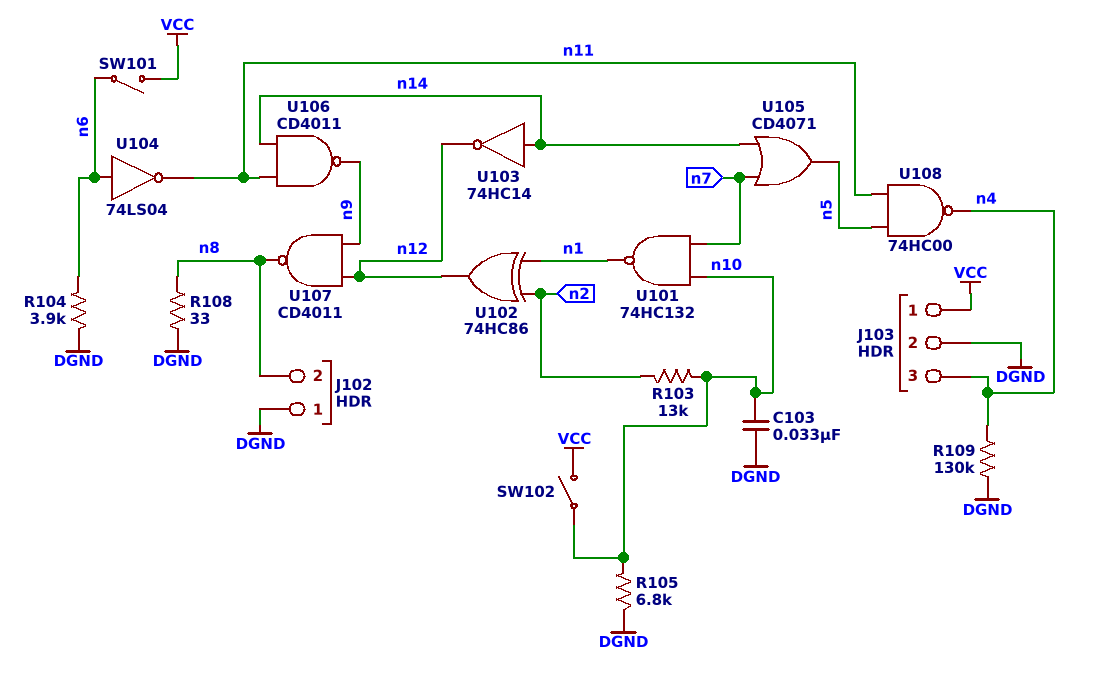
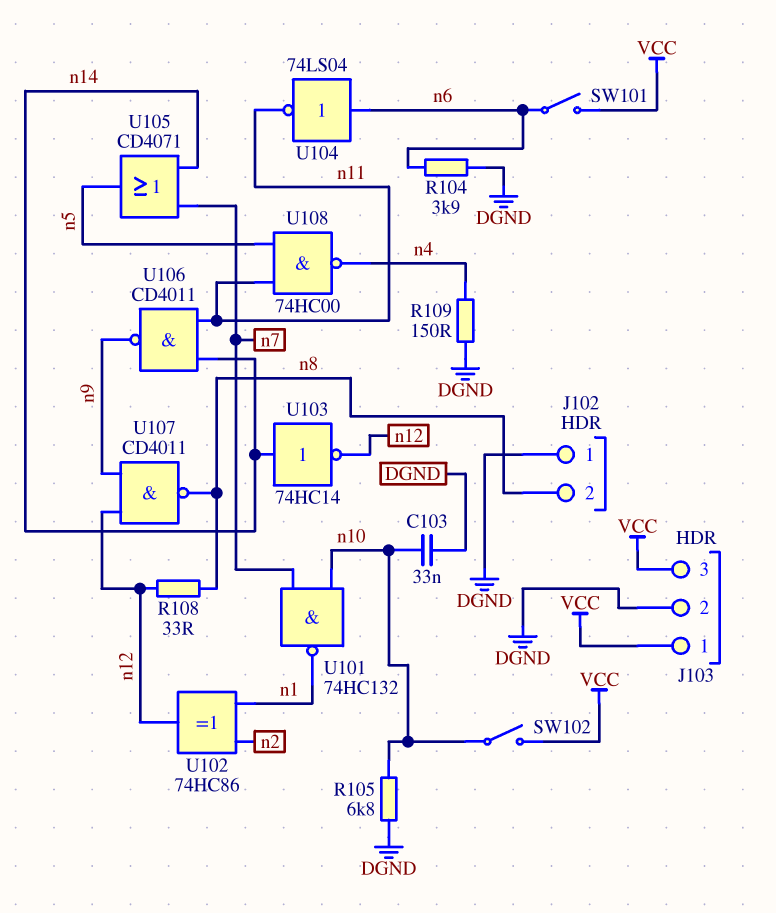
J103 pin 3: n4 -> VCC
R103: 13k (n2, n10) -> none
R108: 33 (DGND, n8) -> 33 (n8, n12)
R109: 130k (DGND, n4) -> 150 (DGND, n4)

